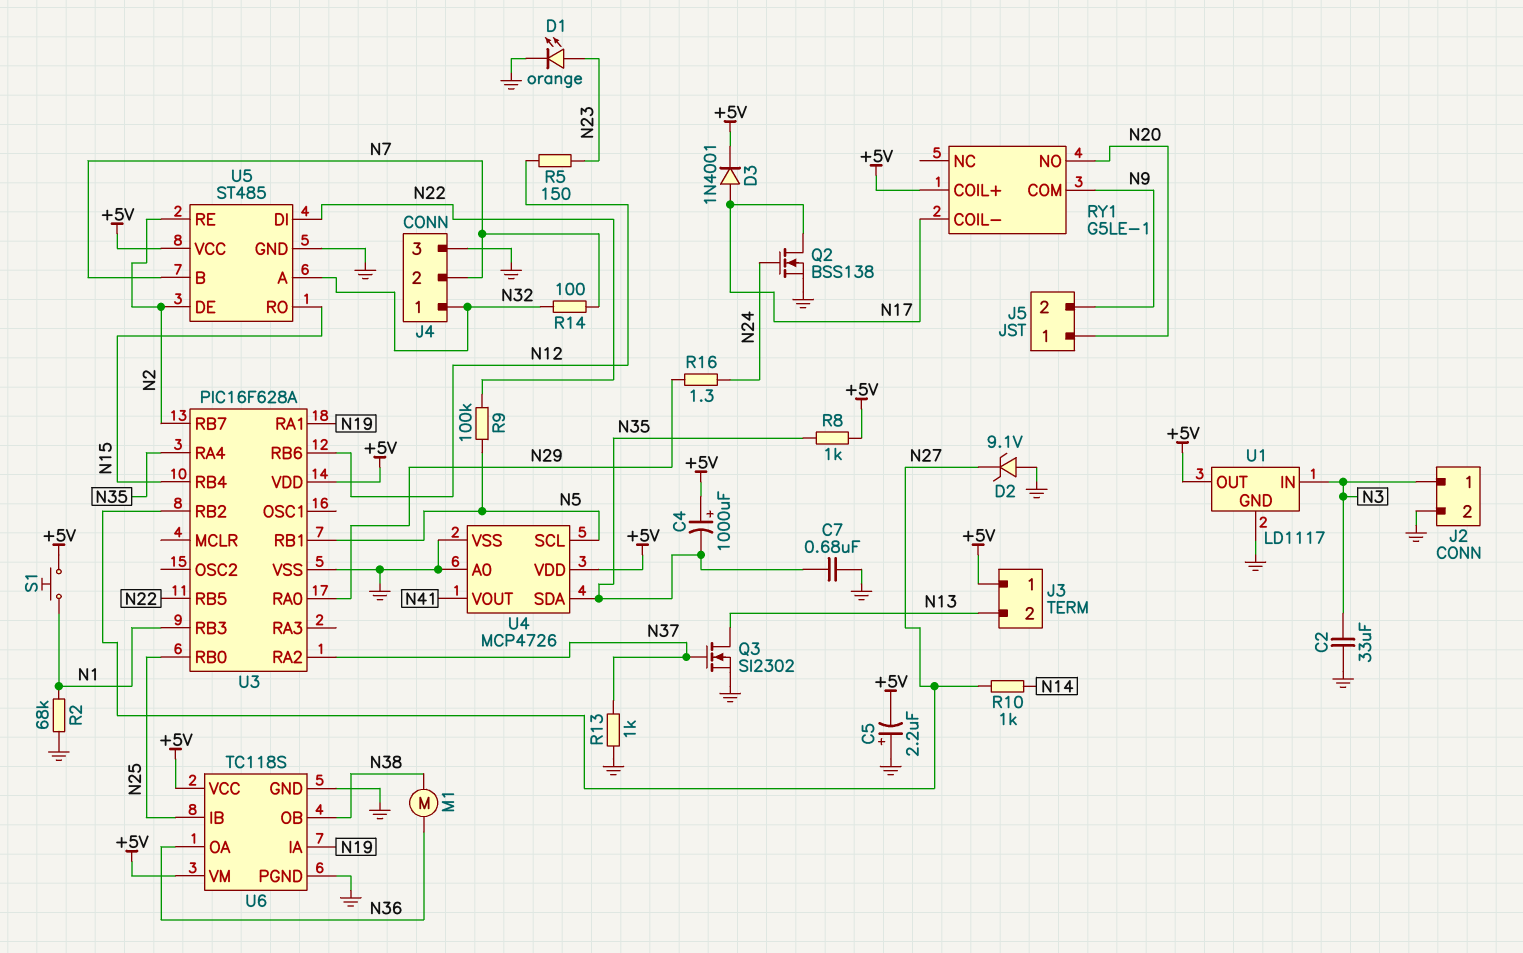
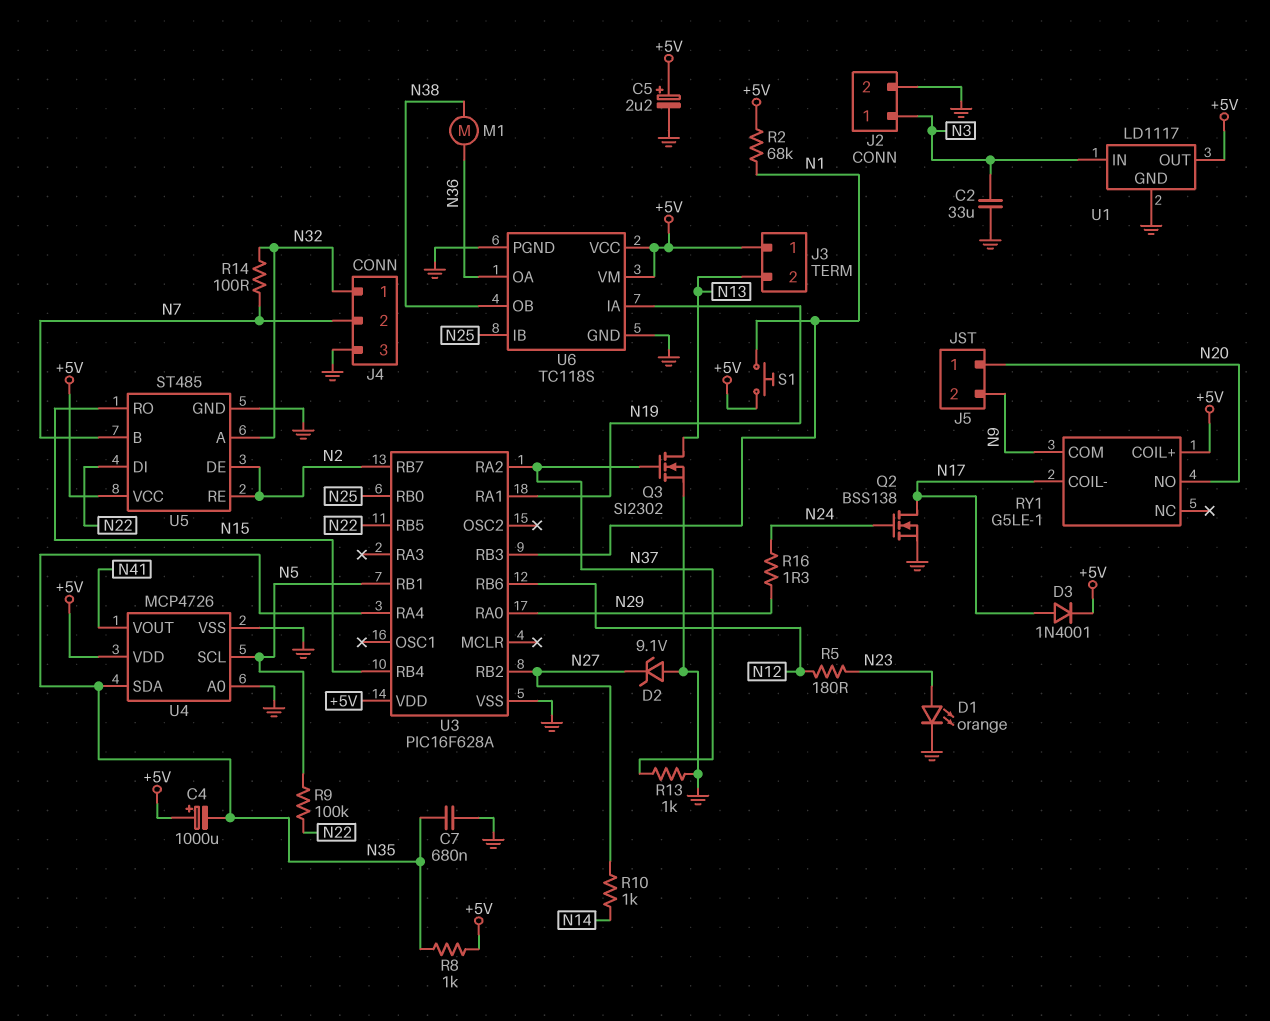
C5: 2.2uF (plus GND, minus +5V) -> 2.2uF (plus +5V, minus GND)
R2: 68k (GND, N1) -> 68k (+5V, N1)
R5: 150 (N12, N23) -> 180 (N12, N23)

